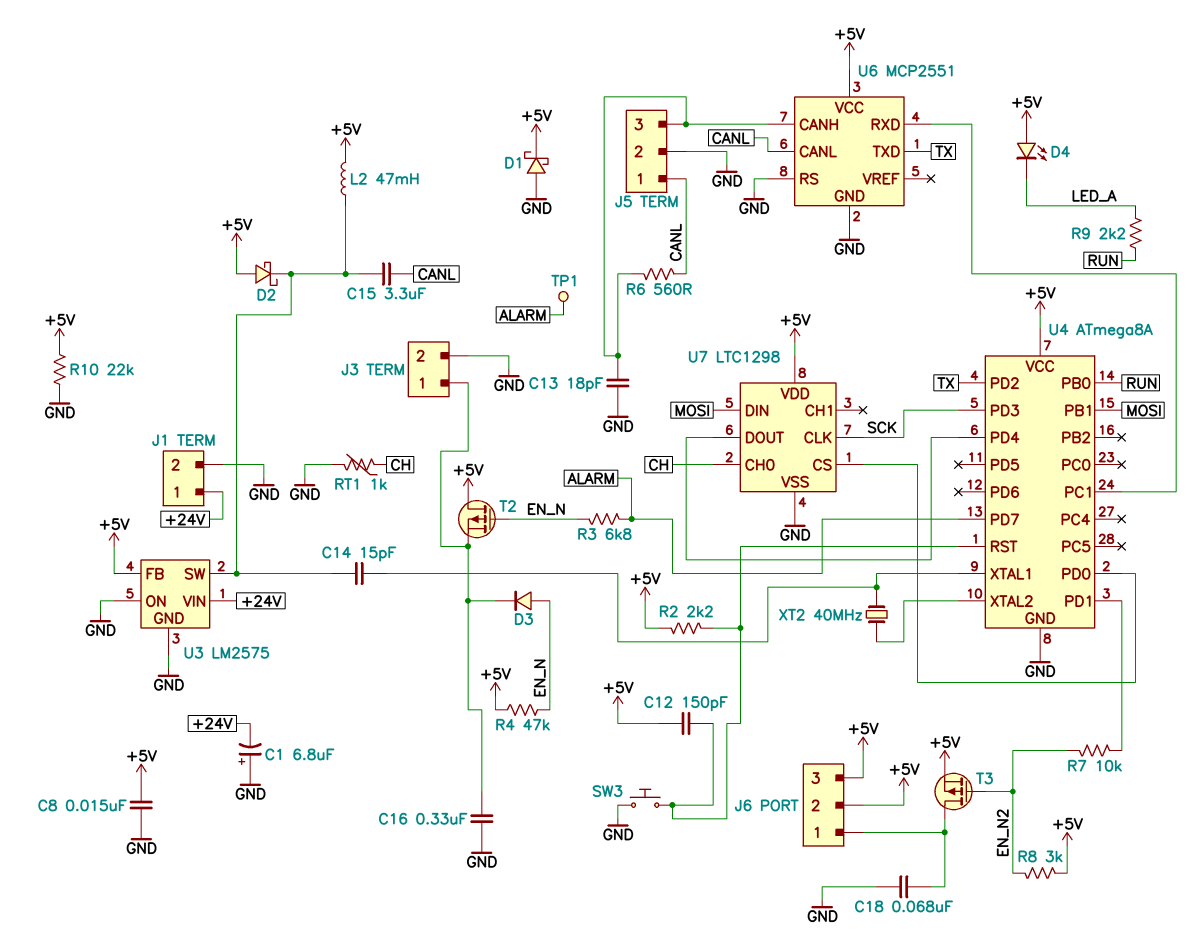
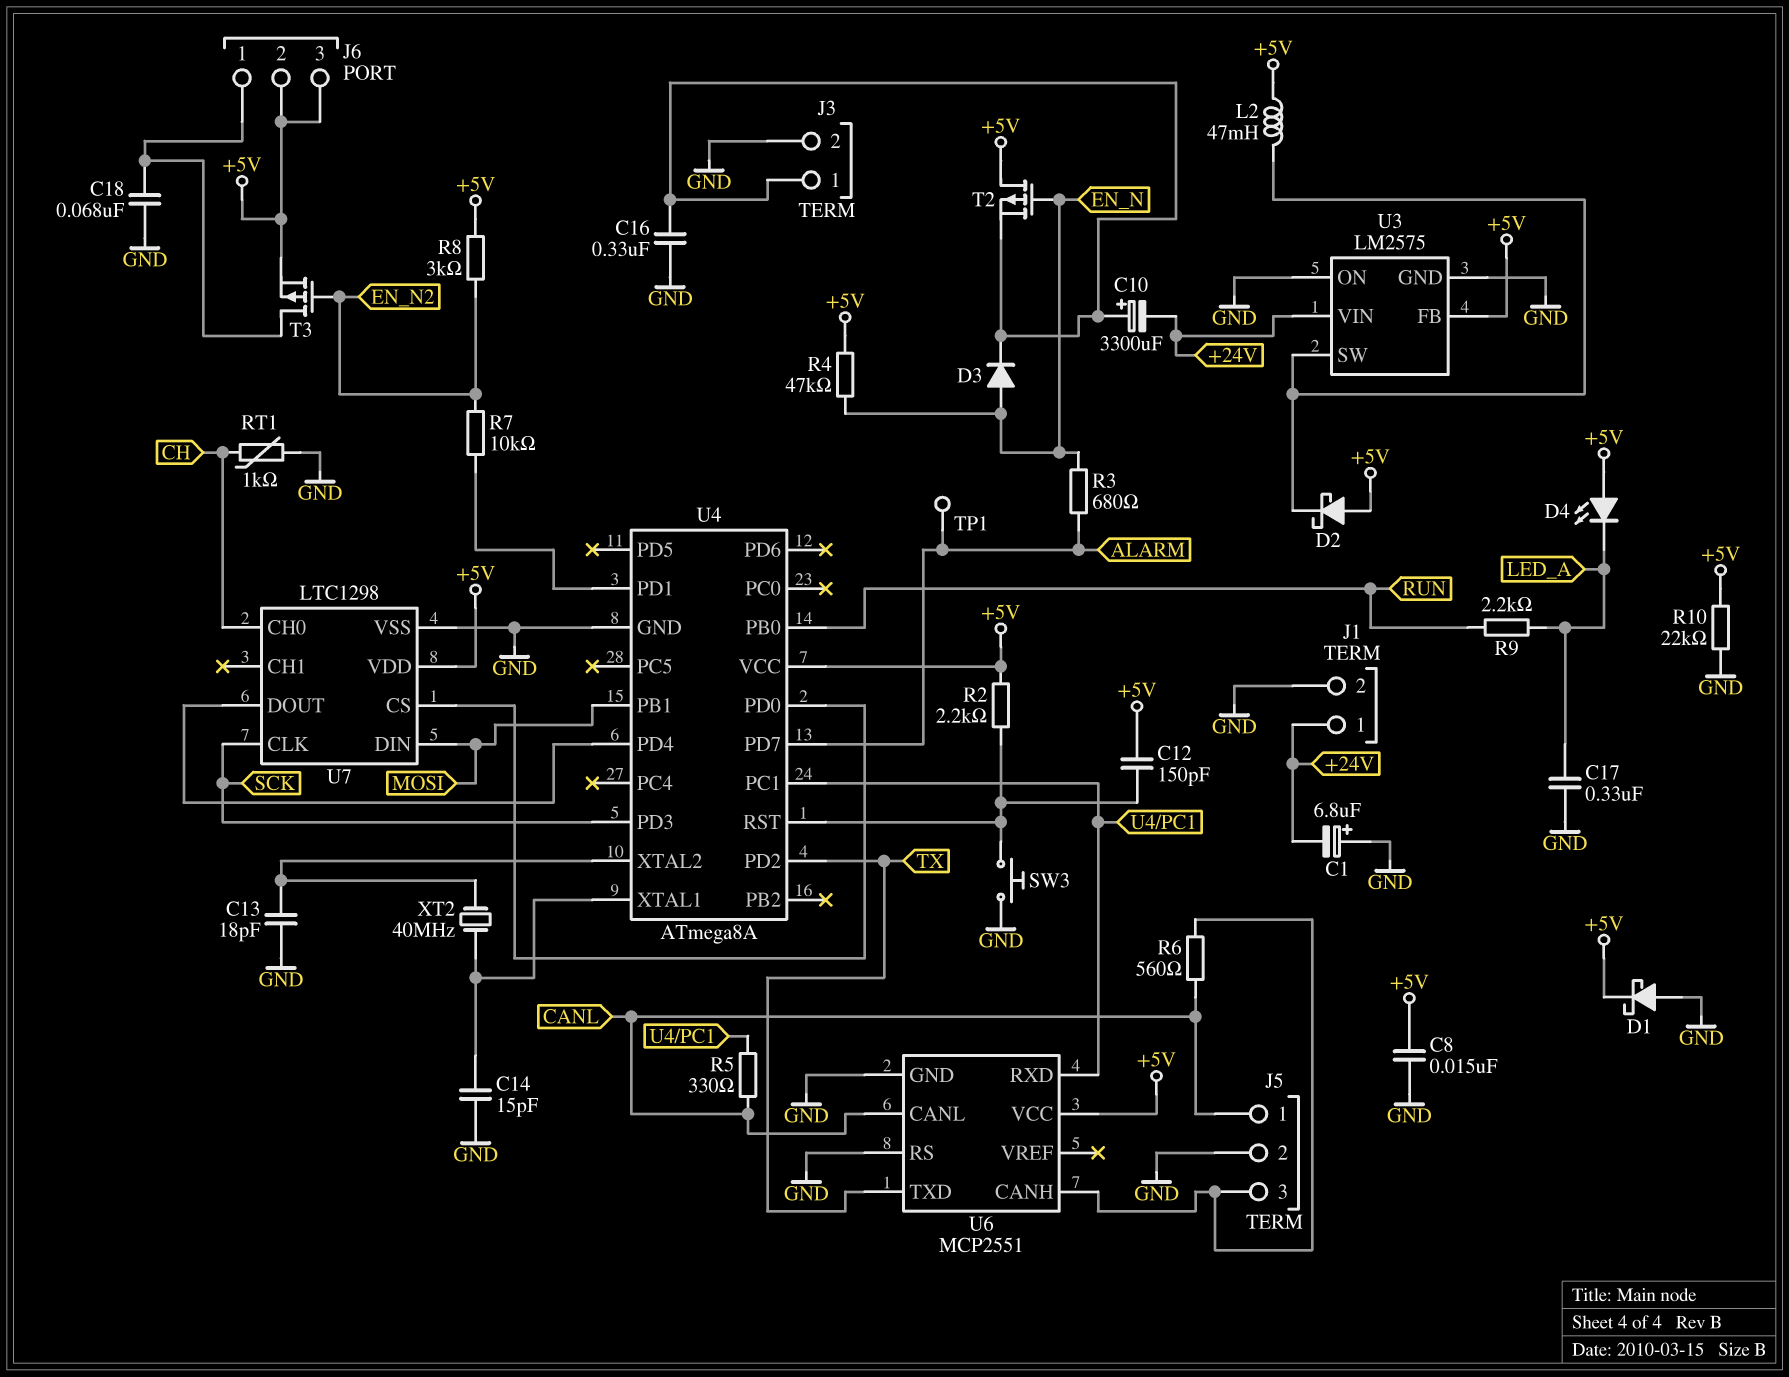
C10: none -> 3300uF (plus J3/1, minus +24V)
C13: 18pF (GND, J5/3) -> 18pF (GND, U4/XTAL2)
C14: 15pF (U3/SW, U4/XTAL1) -> 15pF (GND, U4/XTAL1)
C15: 3.3uF (CANL, U3/SW) -> none
C17: none -> 330nF (GND, LED_A)
R3: 6.8k (ALARM, EN_N) -> 680 (ALARM, EN_N)
R5: none -> 330 (CANL, U4/PC1)

